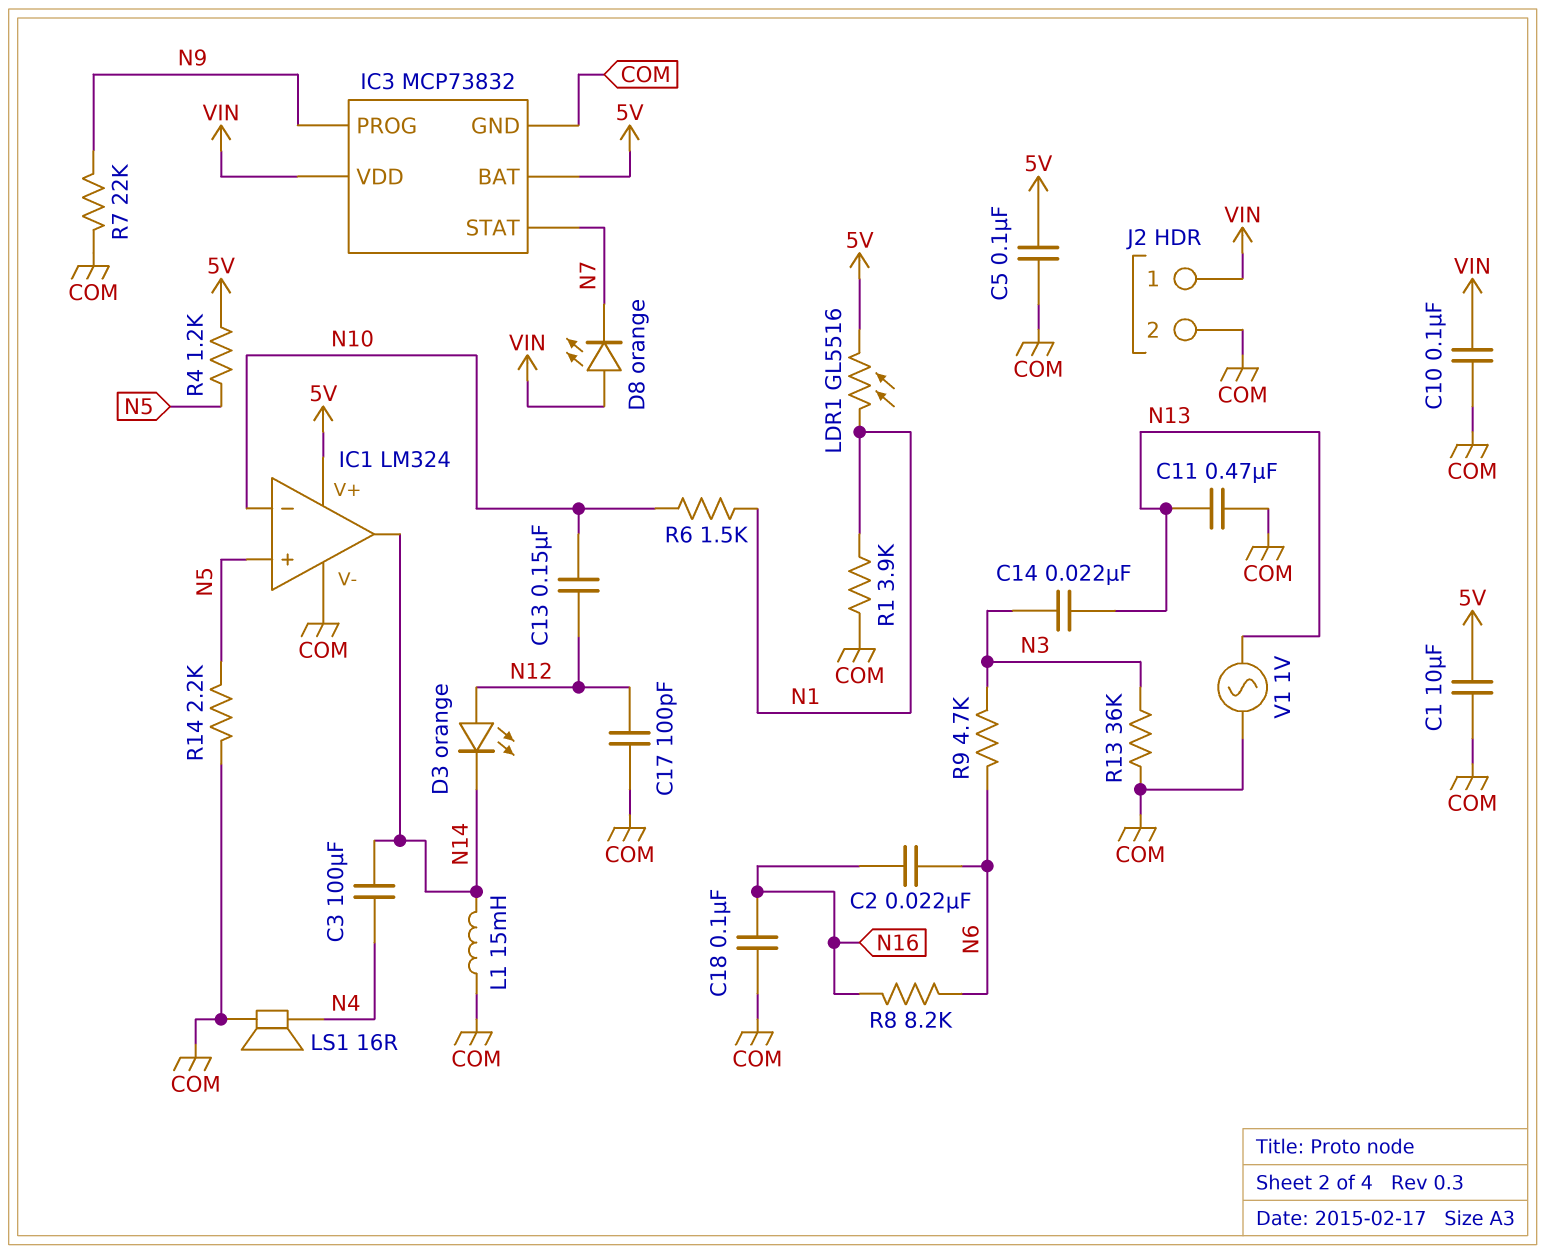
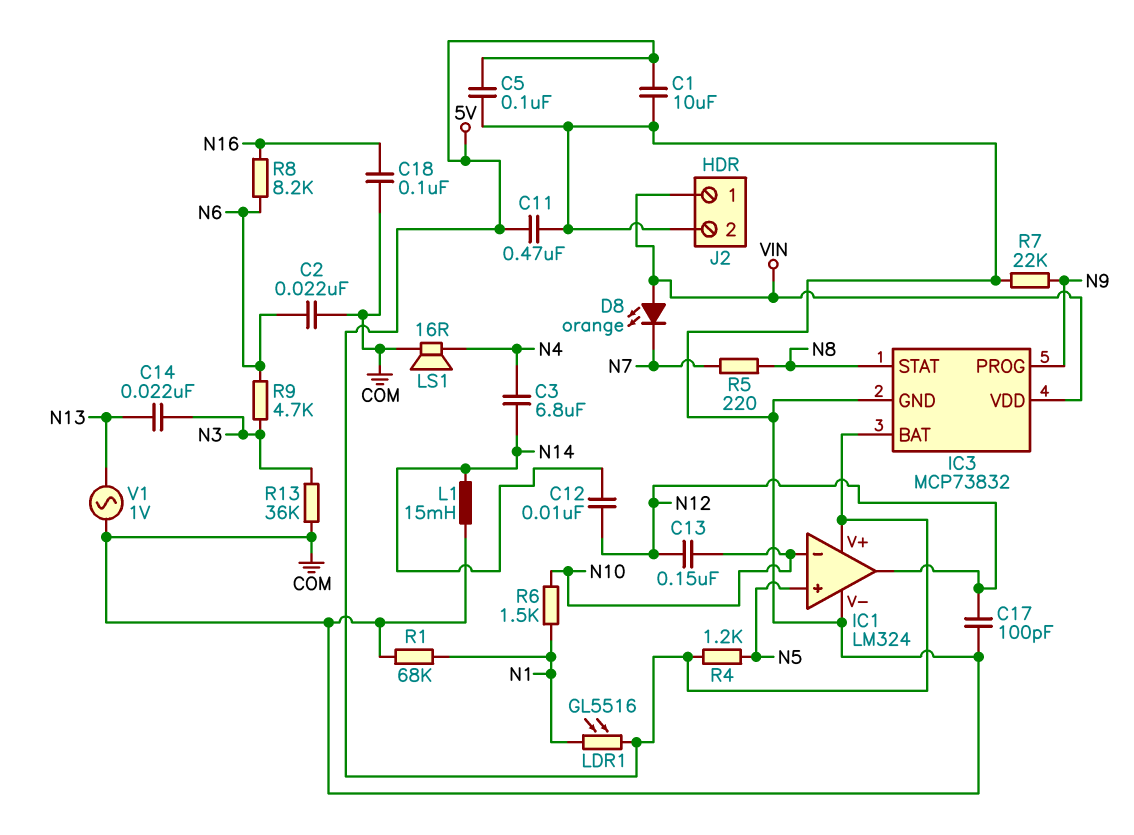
C2: 22nF (N6, N16) -> 22nF (COM, N6)
C3: 100uF (N4, N14) -> 6.8uF (N4, N14)
C10: 100nF (COM, VIN) -> none
C11: 470nF (COM, N13) -> 470nF (5V, COM)
C12: none -> 10nF (N12, N14)
D3: LED orange (A N12, K N14) -> none
IC1 pin out: N14 -> N12
IC3 pin STAT: N7 -> N8
R1: 3.9k (COM, N1) -> 68k (COM, N1)
R5: none -> 220 (N7, N8)
R14: 2.2k (COM, N5) -> none

